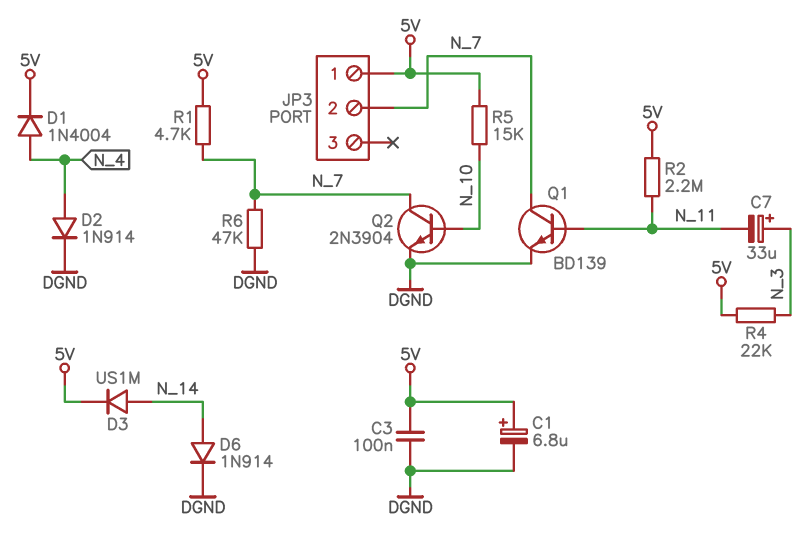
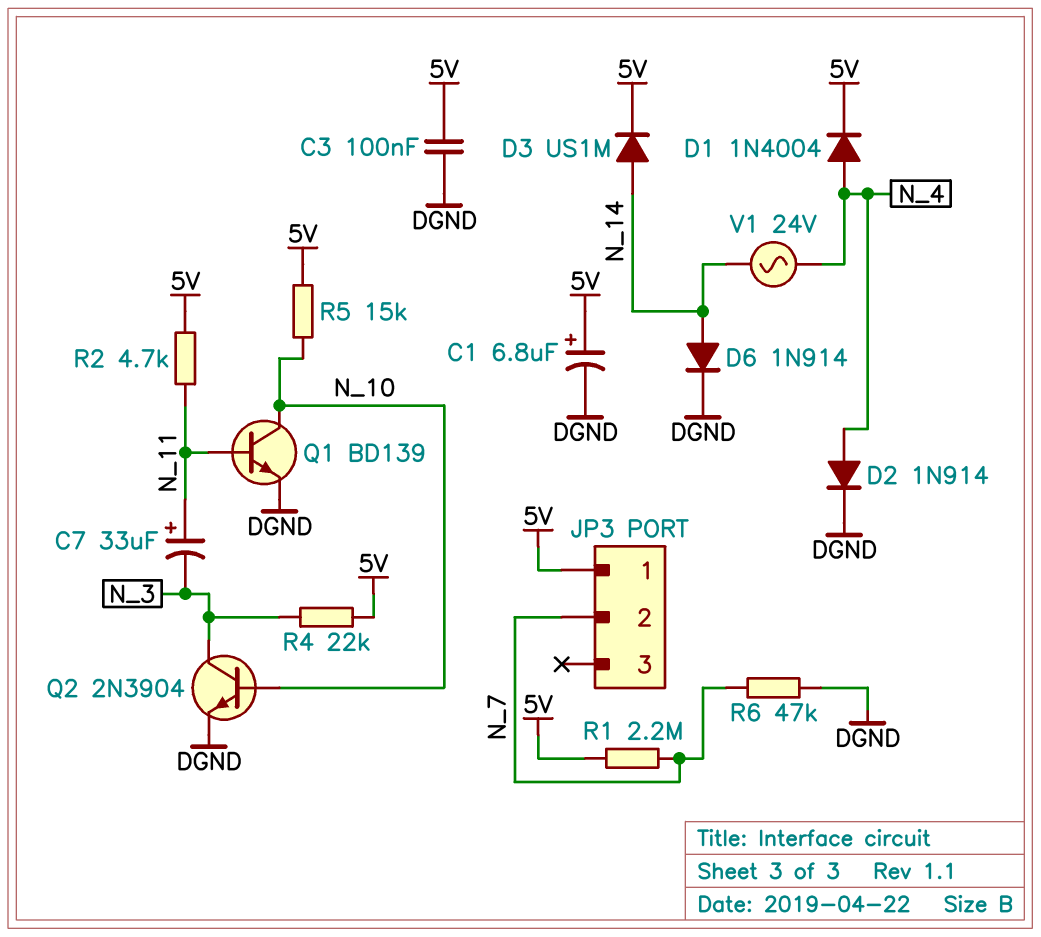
C7: 33uF (plus N_3, minus N_11) -> 33uF (plus N_11, minus N_3)
Q1: NPN BD139 (B N_11, C N_7, E DGND) -> NPN BD139 (B N_11, C N_10, E DGND)
Q2: NPN 2N3904 (B N_10, C N_7, E DGND) -> NPN 2N3904 (B N_10, C N_3, E DGND)
R1: 4.7k (5V, N_7) -> 2.2M (5V, N_7)
R2: 2.2M (5V, N_11) -> 4.7k (5V, N_11)
V1: none -> AC 24V (N_4, N_14)

